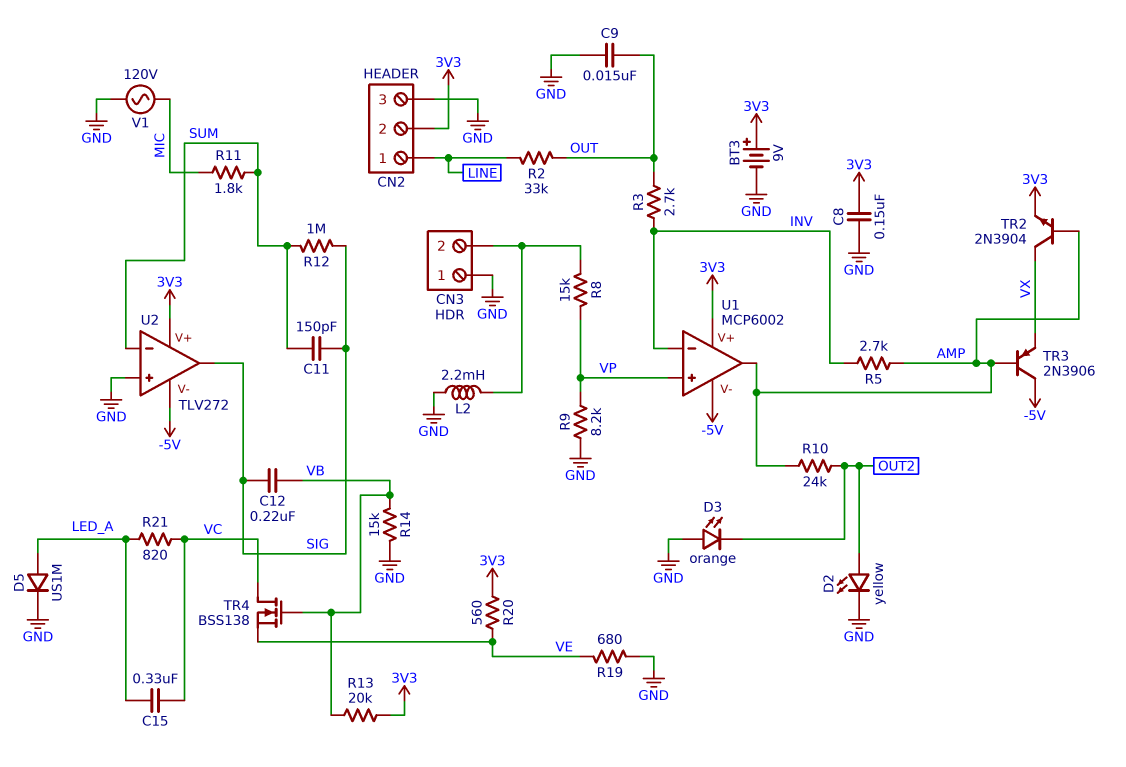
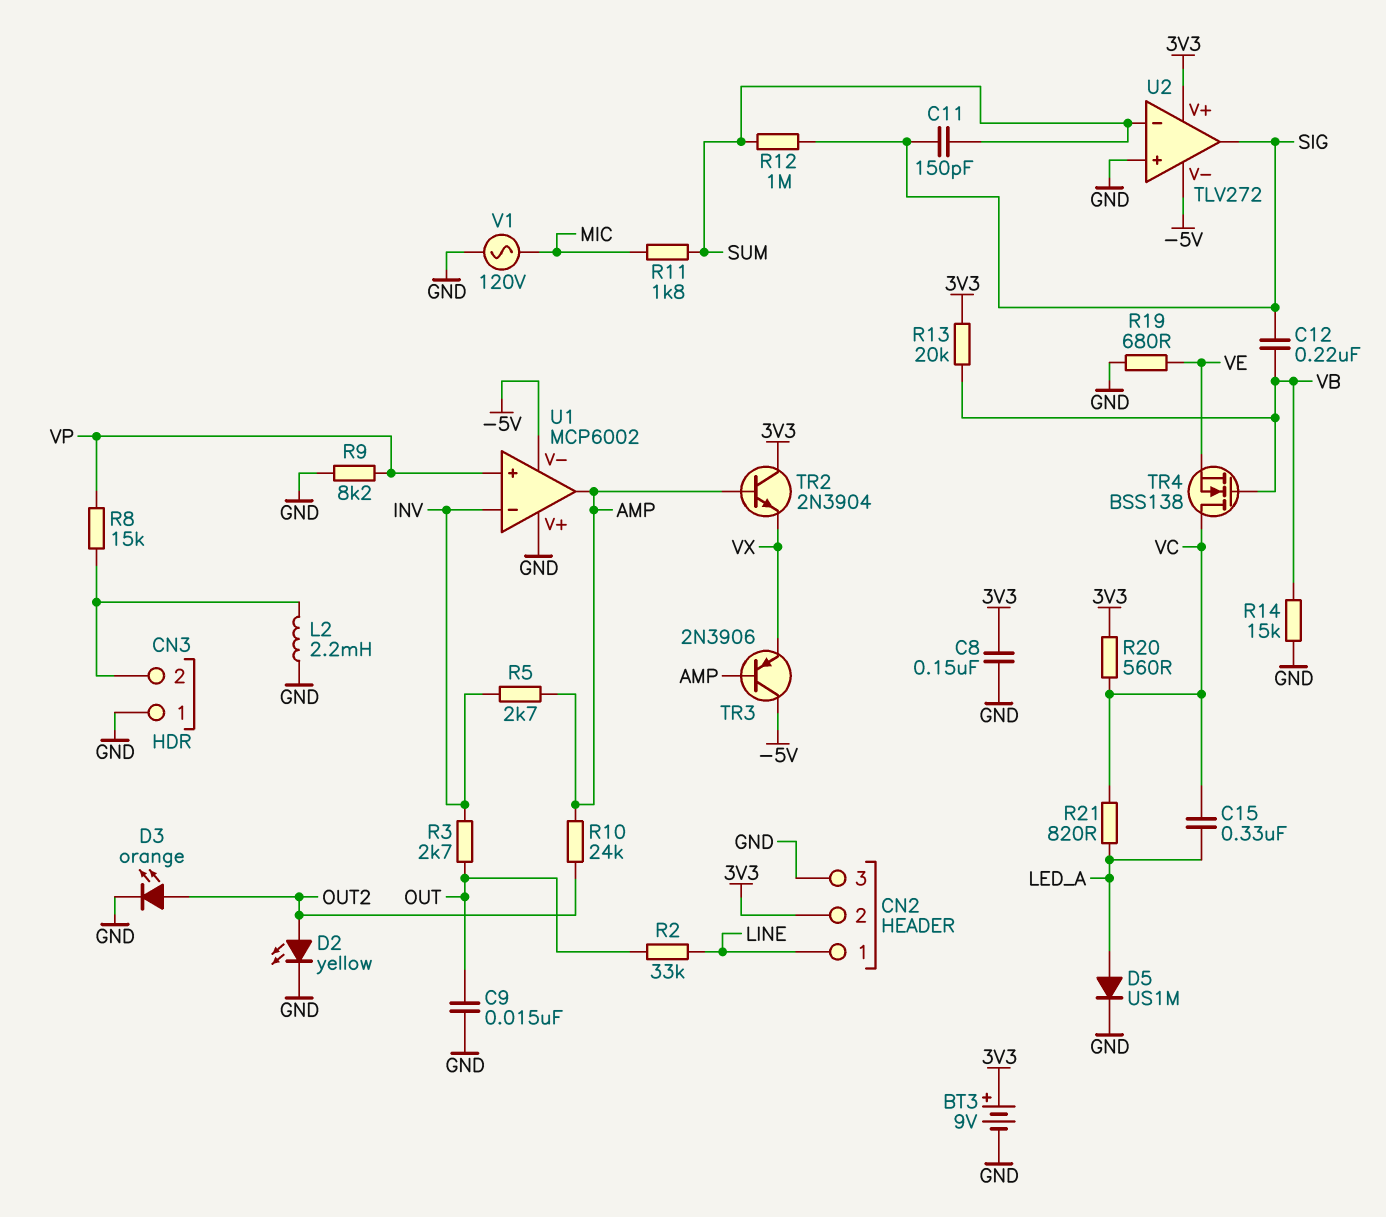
D3: LED orange (A GND, K OUT2) -> LED orange (A OUT2, K GND)
R20: 560 (3V3, VE) -> 560 (3V3, VC)
TR2: NPN 2N3904 (B AMP, C VX, E 3V3) -> NPN 2N3904 (B AMP, C 3V3, E VX)
U1 pin V+: 3V3 -> GND

